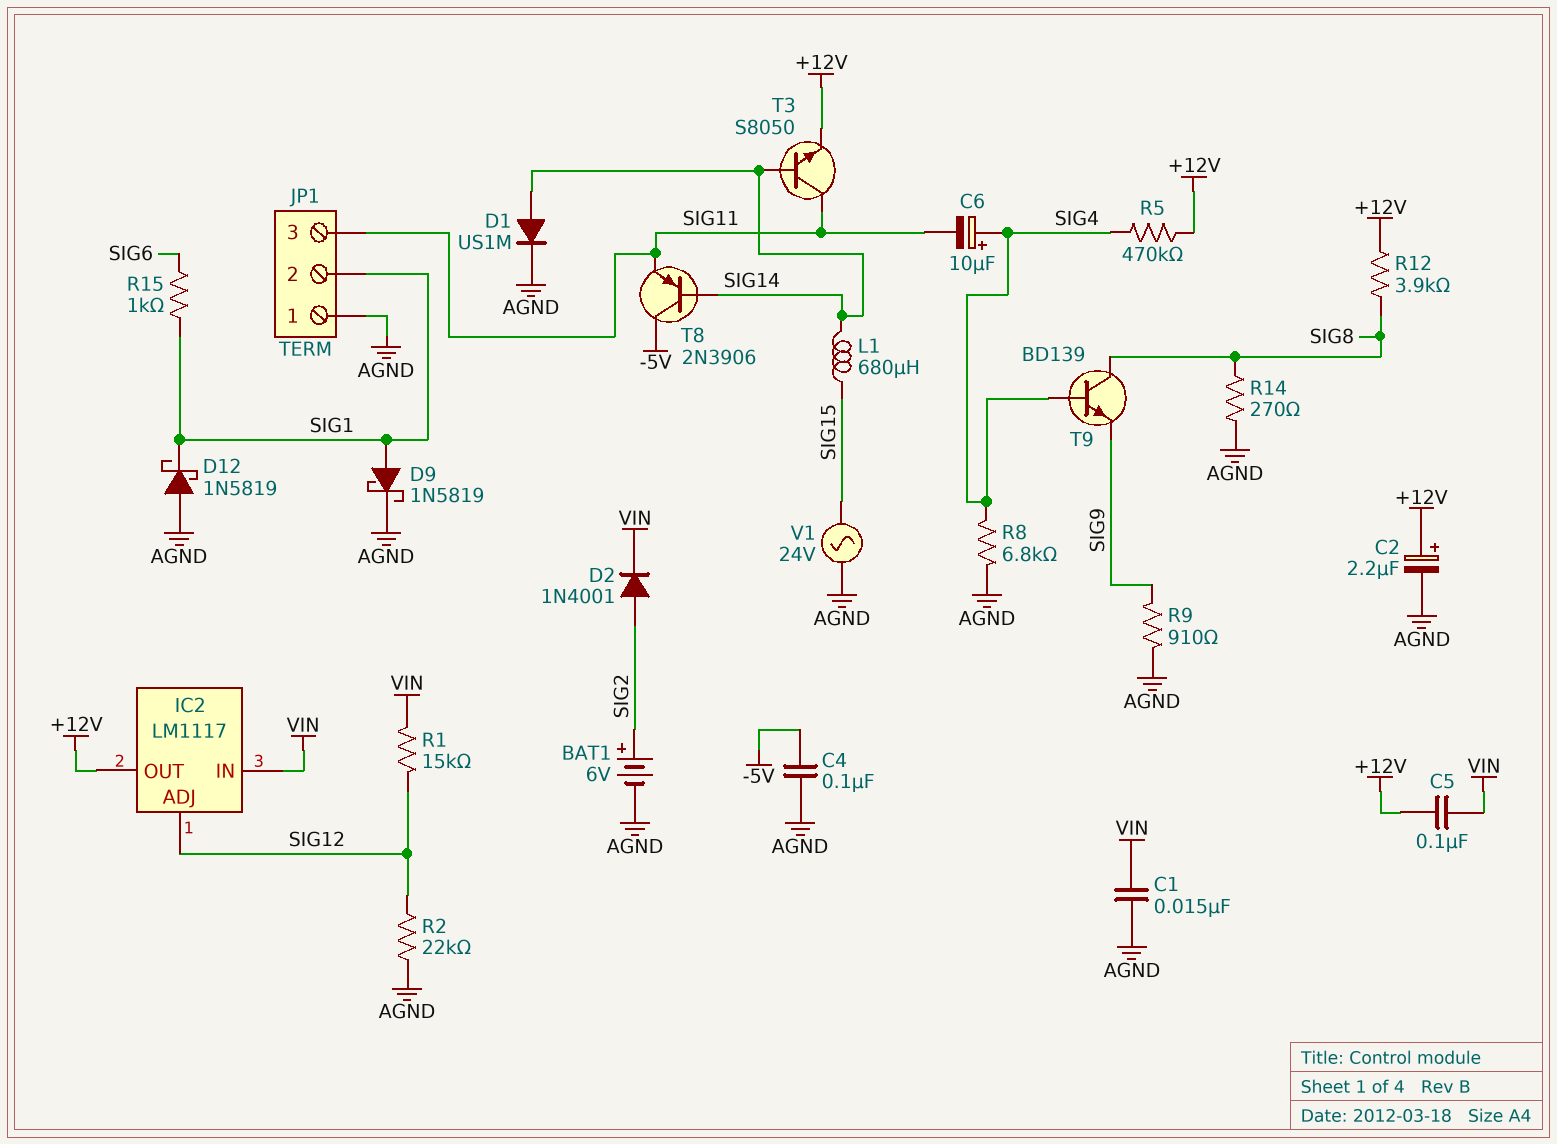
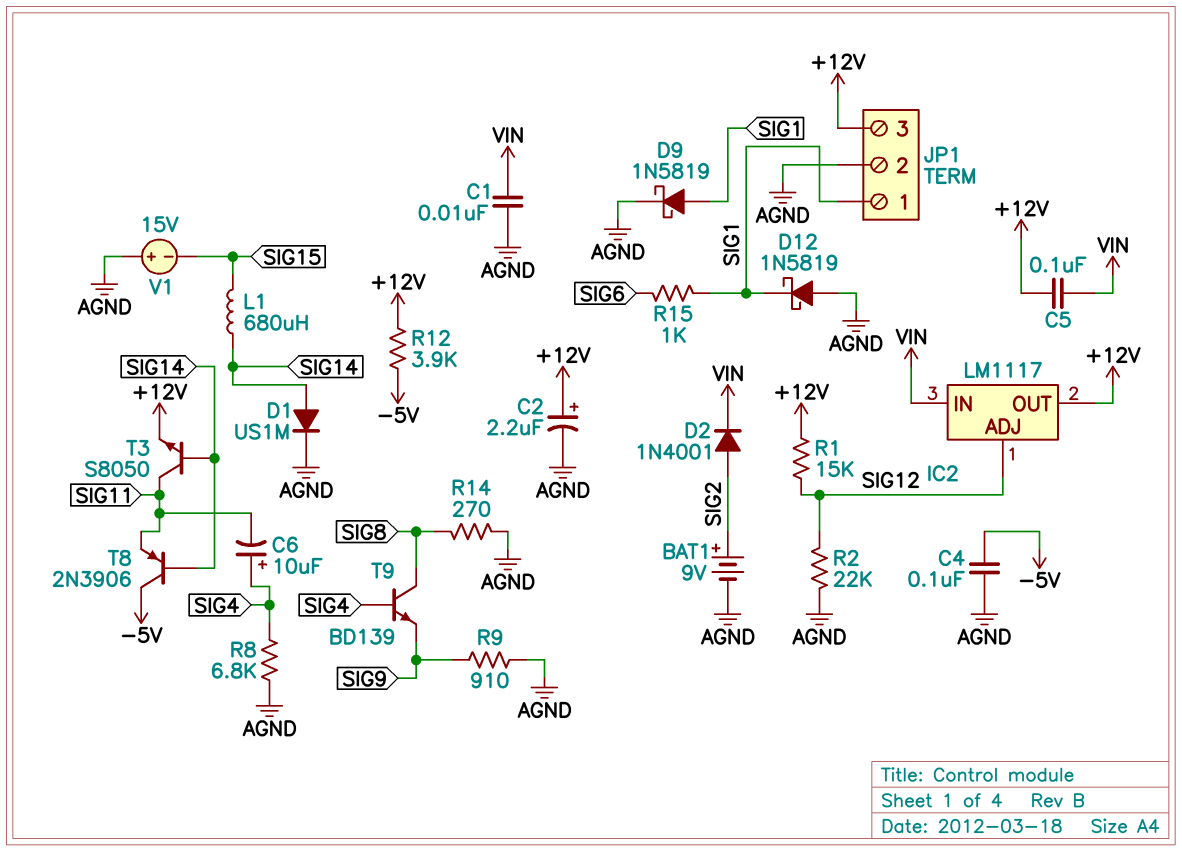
BAT1: 6V (plus SIG2, minus AGND) -> 9V (plus SIG2, minus AGND)
C1: 15nF (AGND, VIN) -> 10nF (AGND, VIN)
JP1 pin 1: AGND -> SIG1
JP1 pin 2: SIG1 -> AGND
JP1 pin 3: SIG11 -> +12V
R1: 15k (SIG12, VIN) -> 15k (+12V, SIG12)
R5: 470k (+12V, SIG4) -> none
R12: 3.9k (+12V, SIG8) -> 3.9k (+12V, -5V)
V1: AC 24V (AGND, SIG15) -> 15V (plus AGND, minus SIG15)

